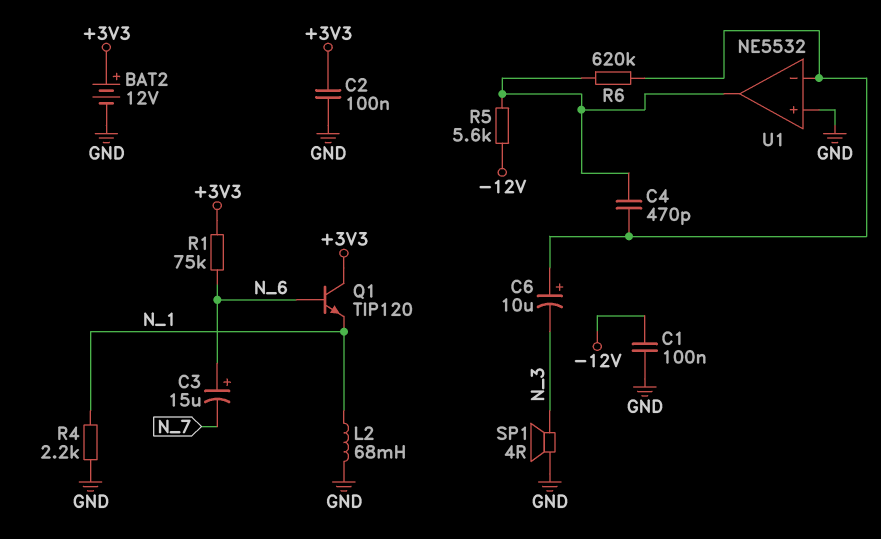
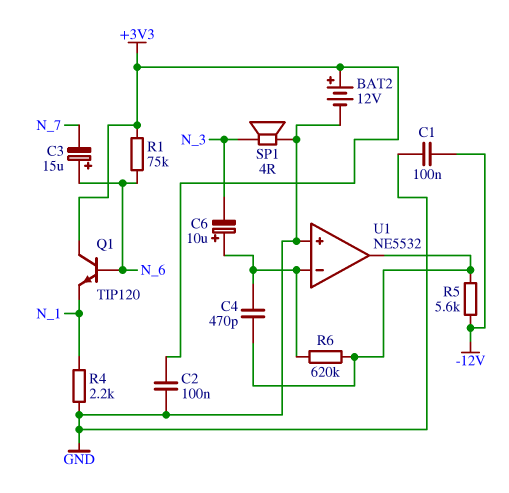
L2: 68mH (GND, N_1) -> none

